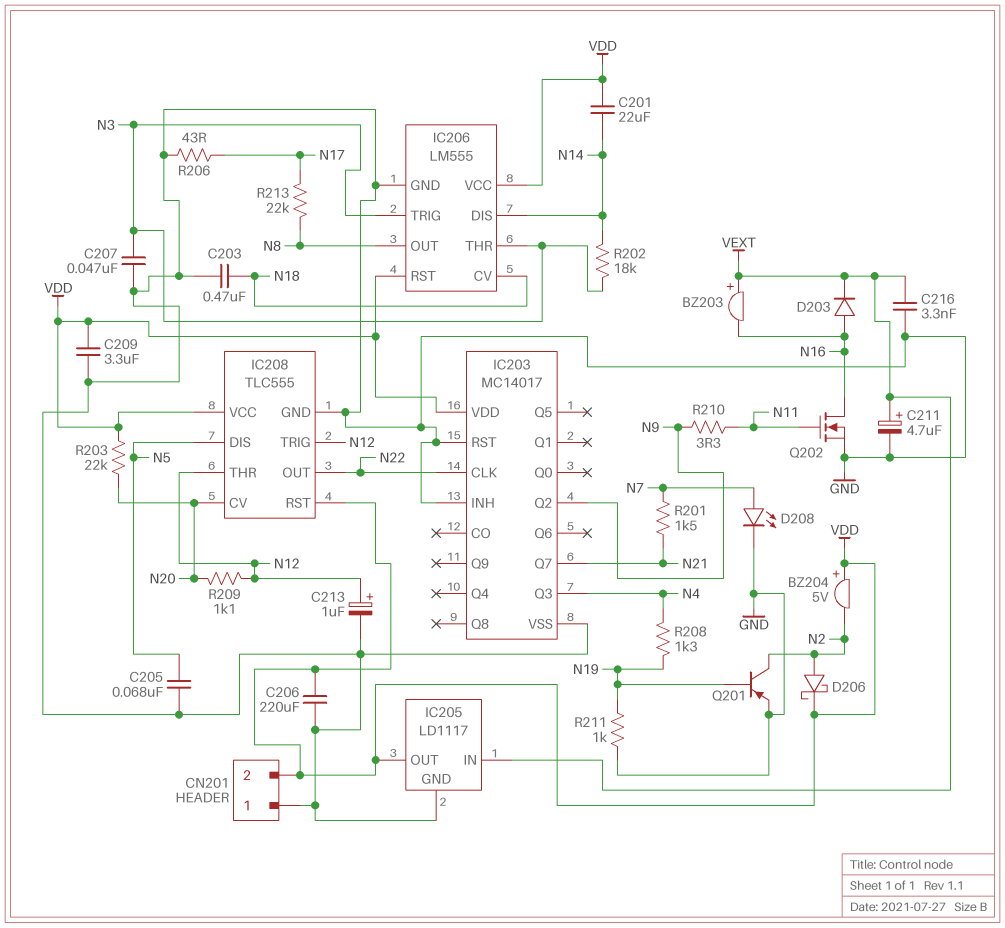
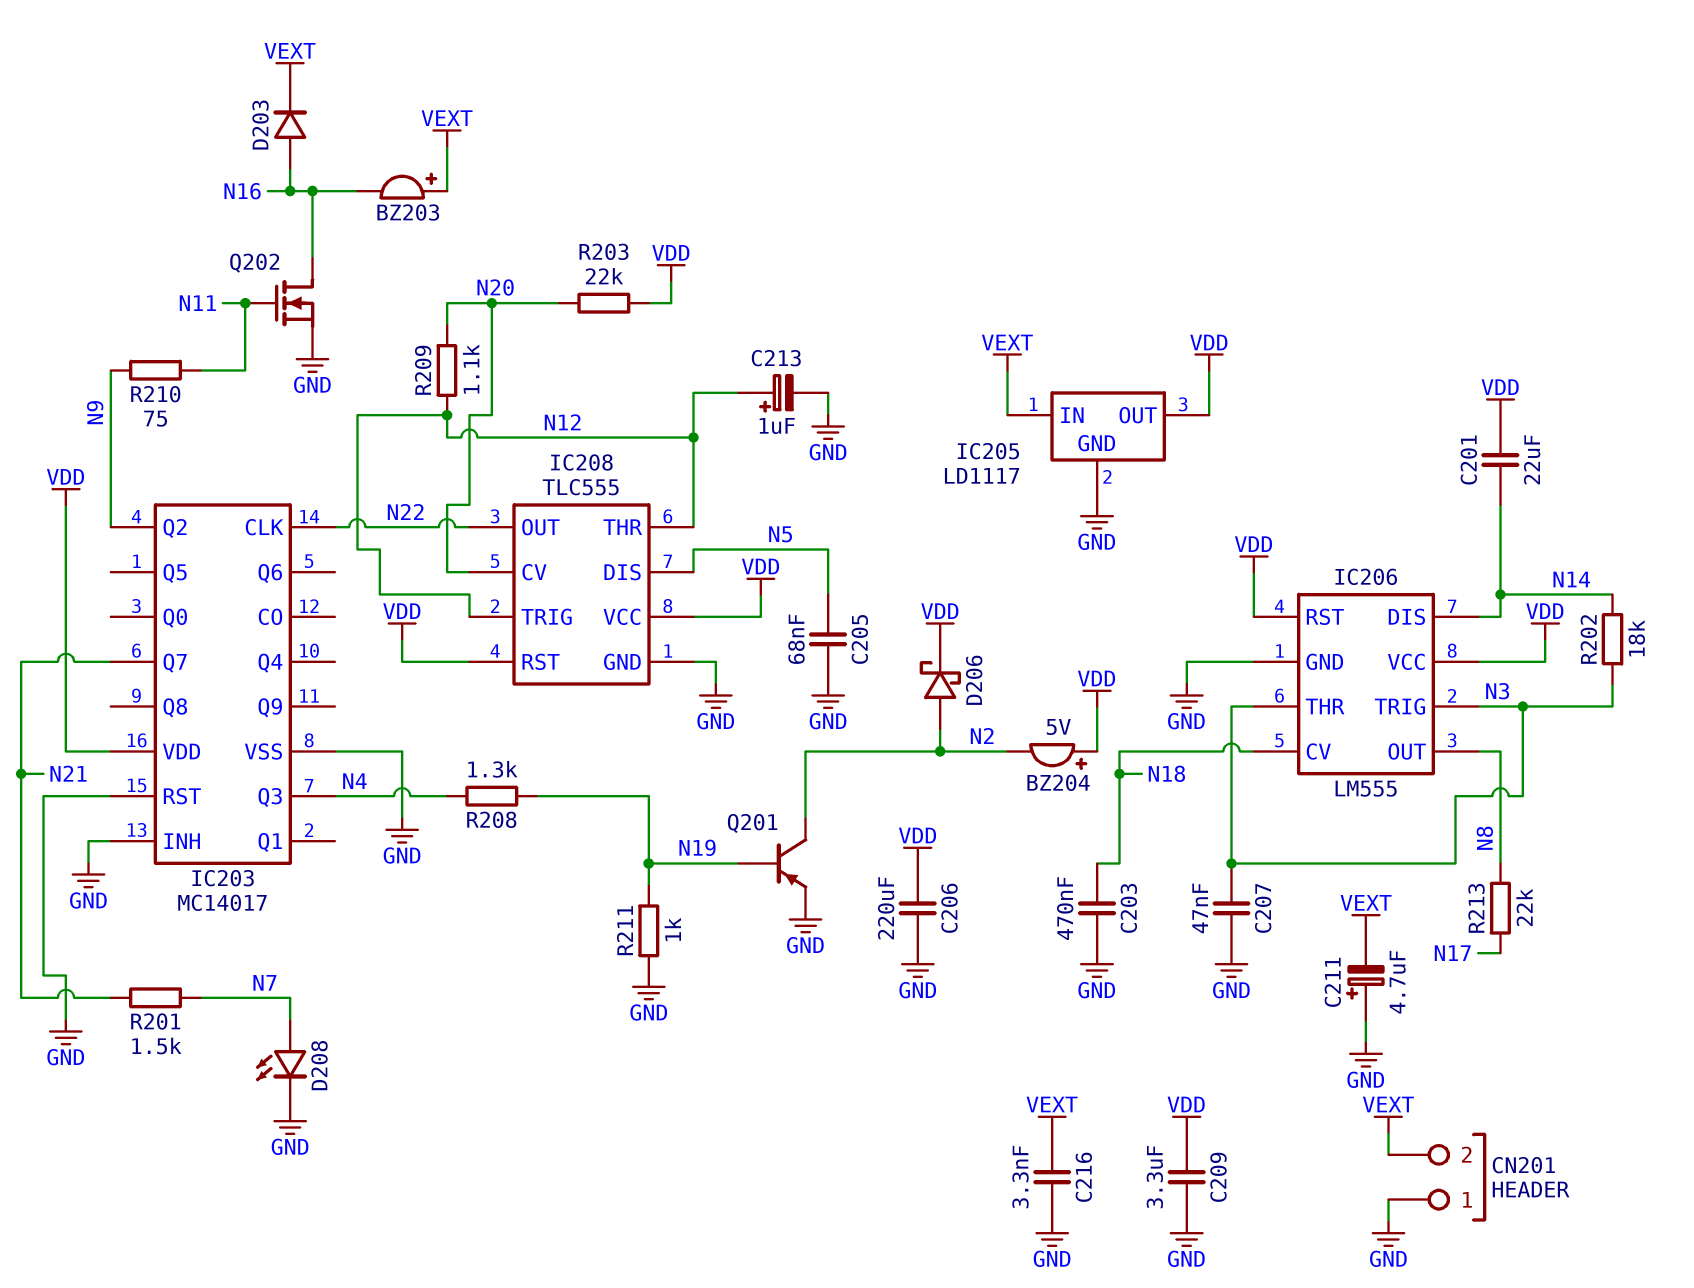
C211: 4.7uF (plus VEXT, minus GND) -> 4.7uF (plus GND, minus VEXT)
CN201 pin 2: VDD -> VEXT
R206: 43 (GND, N17) -> none
R210: 3.3 (N9, N11) -> 75 (N9, N11)

